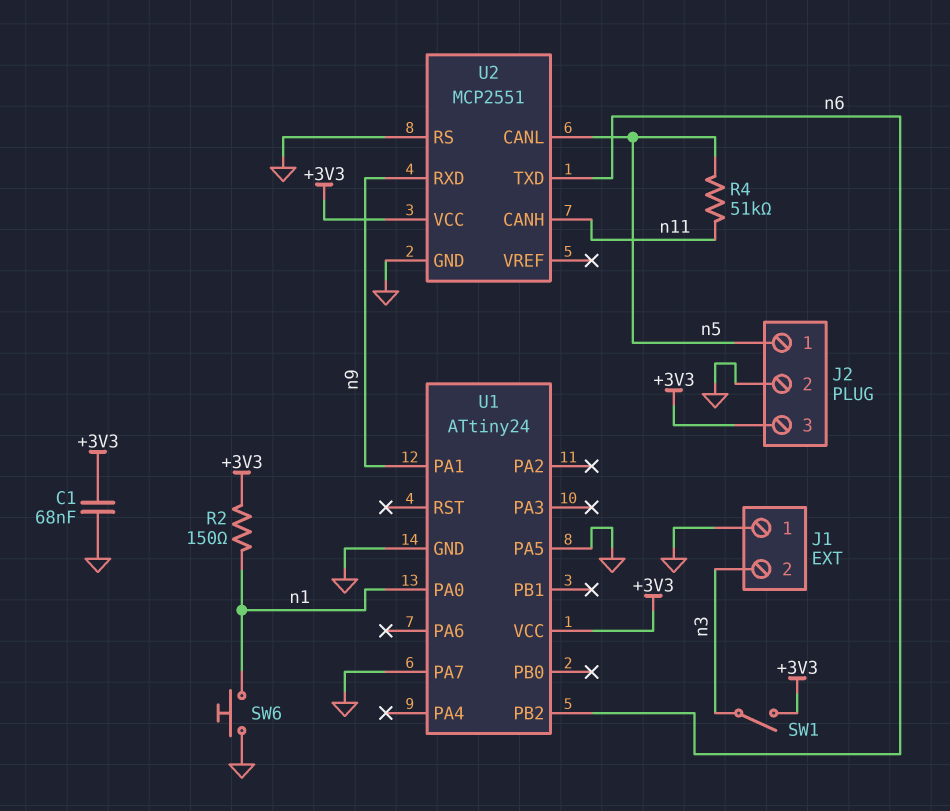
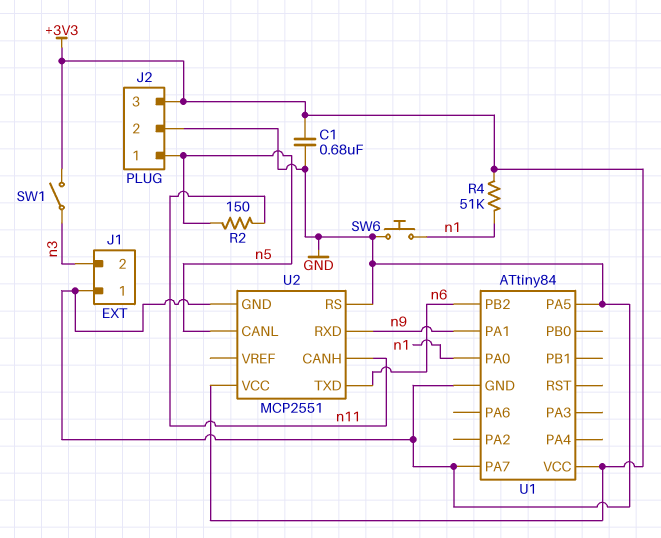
C1: 68nF (+3V3, GND) -> 680nF (+3V3, GND)
R2: 150 (+3V3, n1) -> 150 (n5, n11)
R4: 51k (n5, n11) -> 51k (+3V3, n1)
U1: ATtiny24 -> ATtiny84

